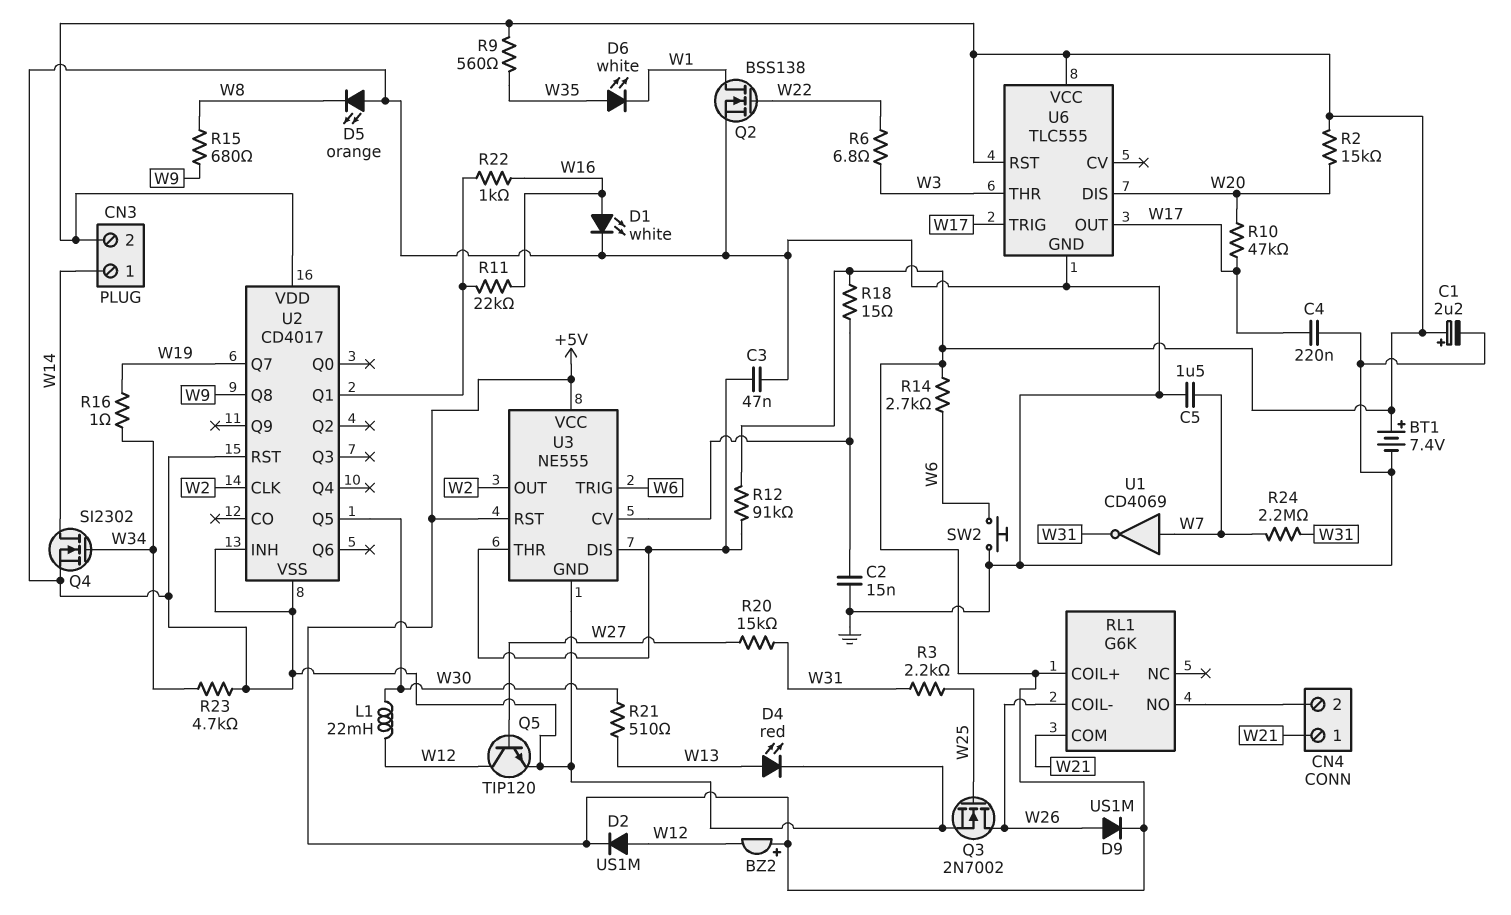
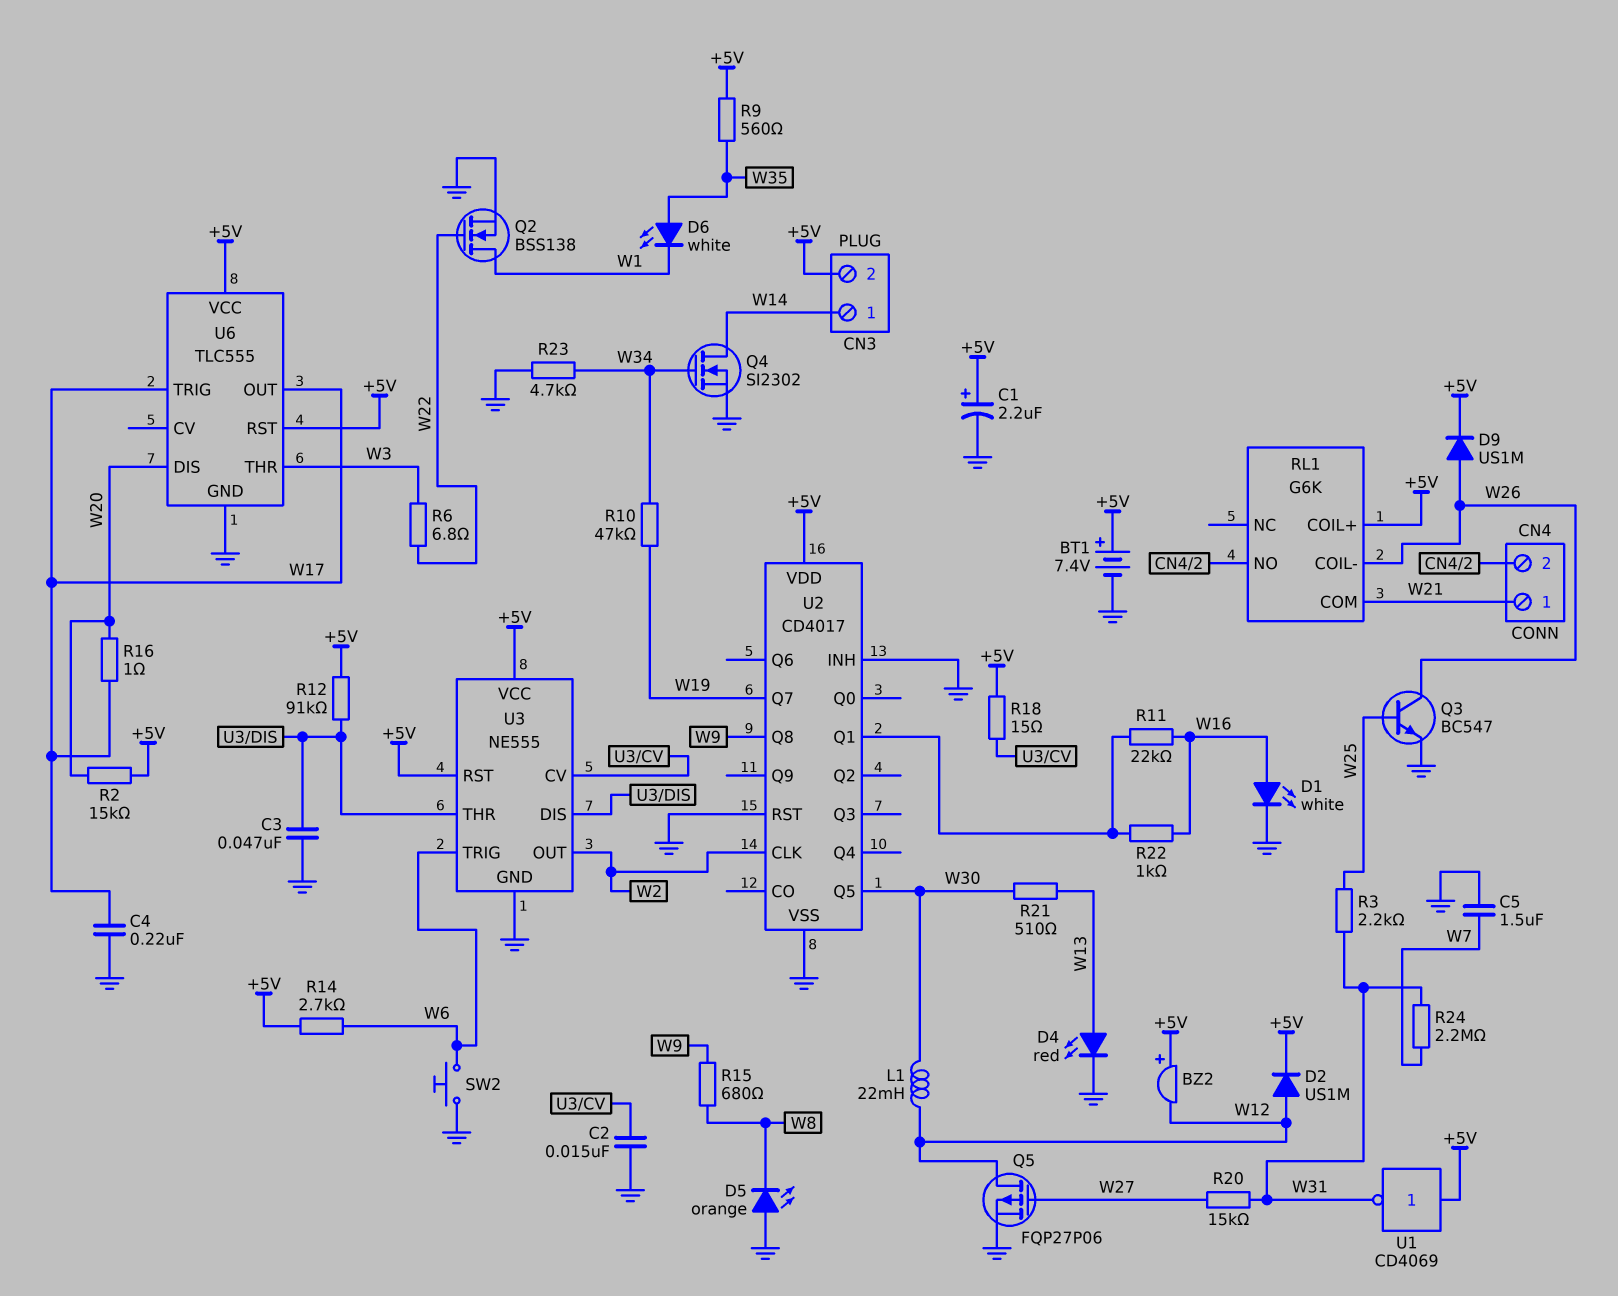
Q3: NMOS 2N7002 (G W25, D W26, S GND) -> NPN BC547 (B W25, C W26, E GND)
Q5: NPN TIP120 (B W27, C W12, E GND) -> PMOS FQP27P06 (G W27, D W12, S GND)
R10: 47k (W17, W20) -> 47k (W19, W34)
R16: 1 (W19, W34) -> 1 (W17, W20)
U1: NOT CD4069 (in W7, out W31) -> NOT CD4069 (in +5V, out W31)

